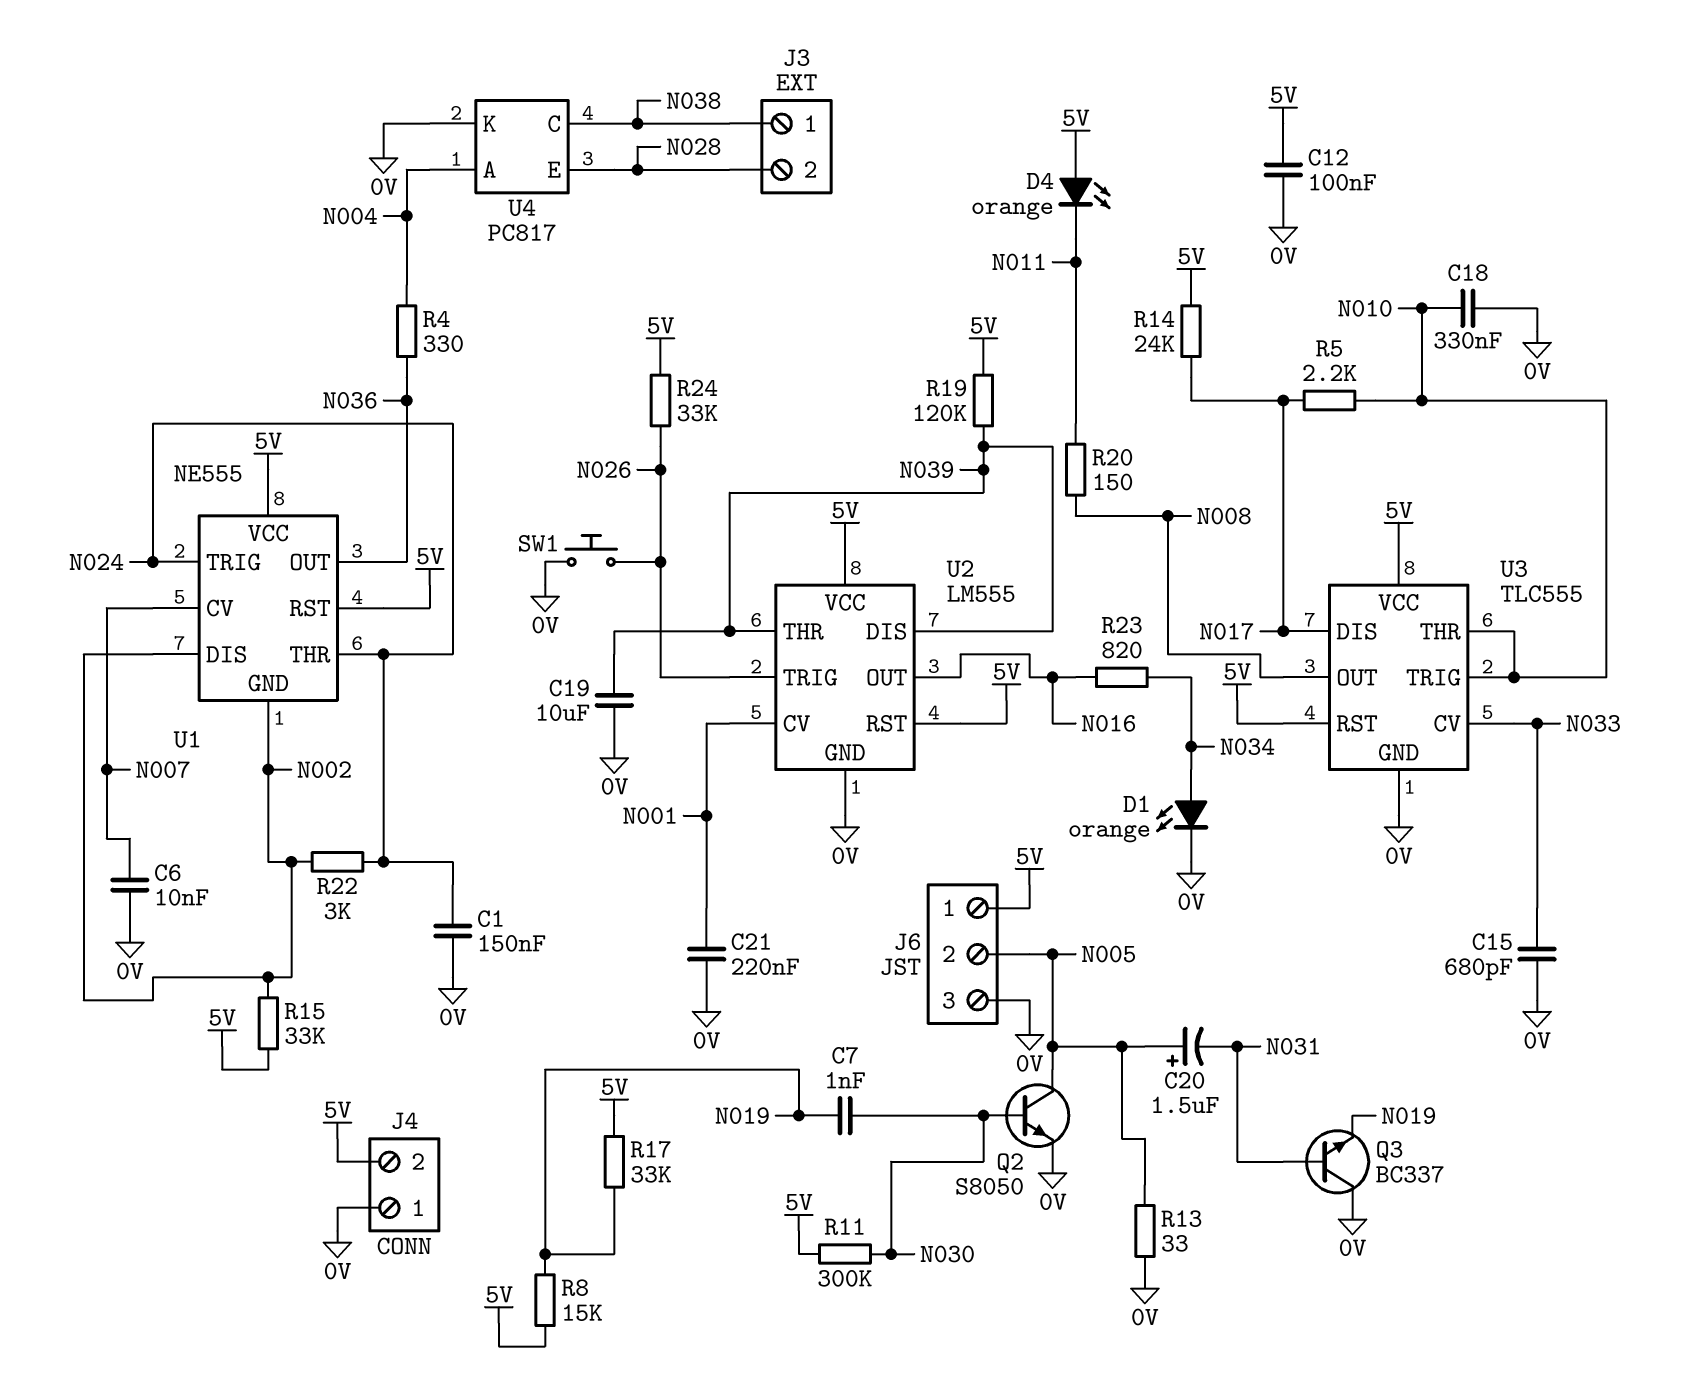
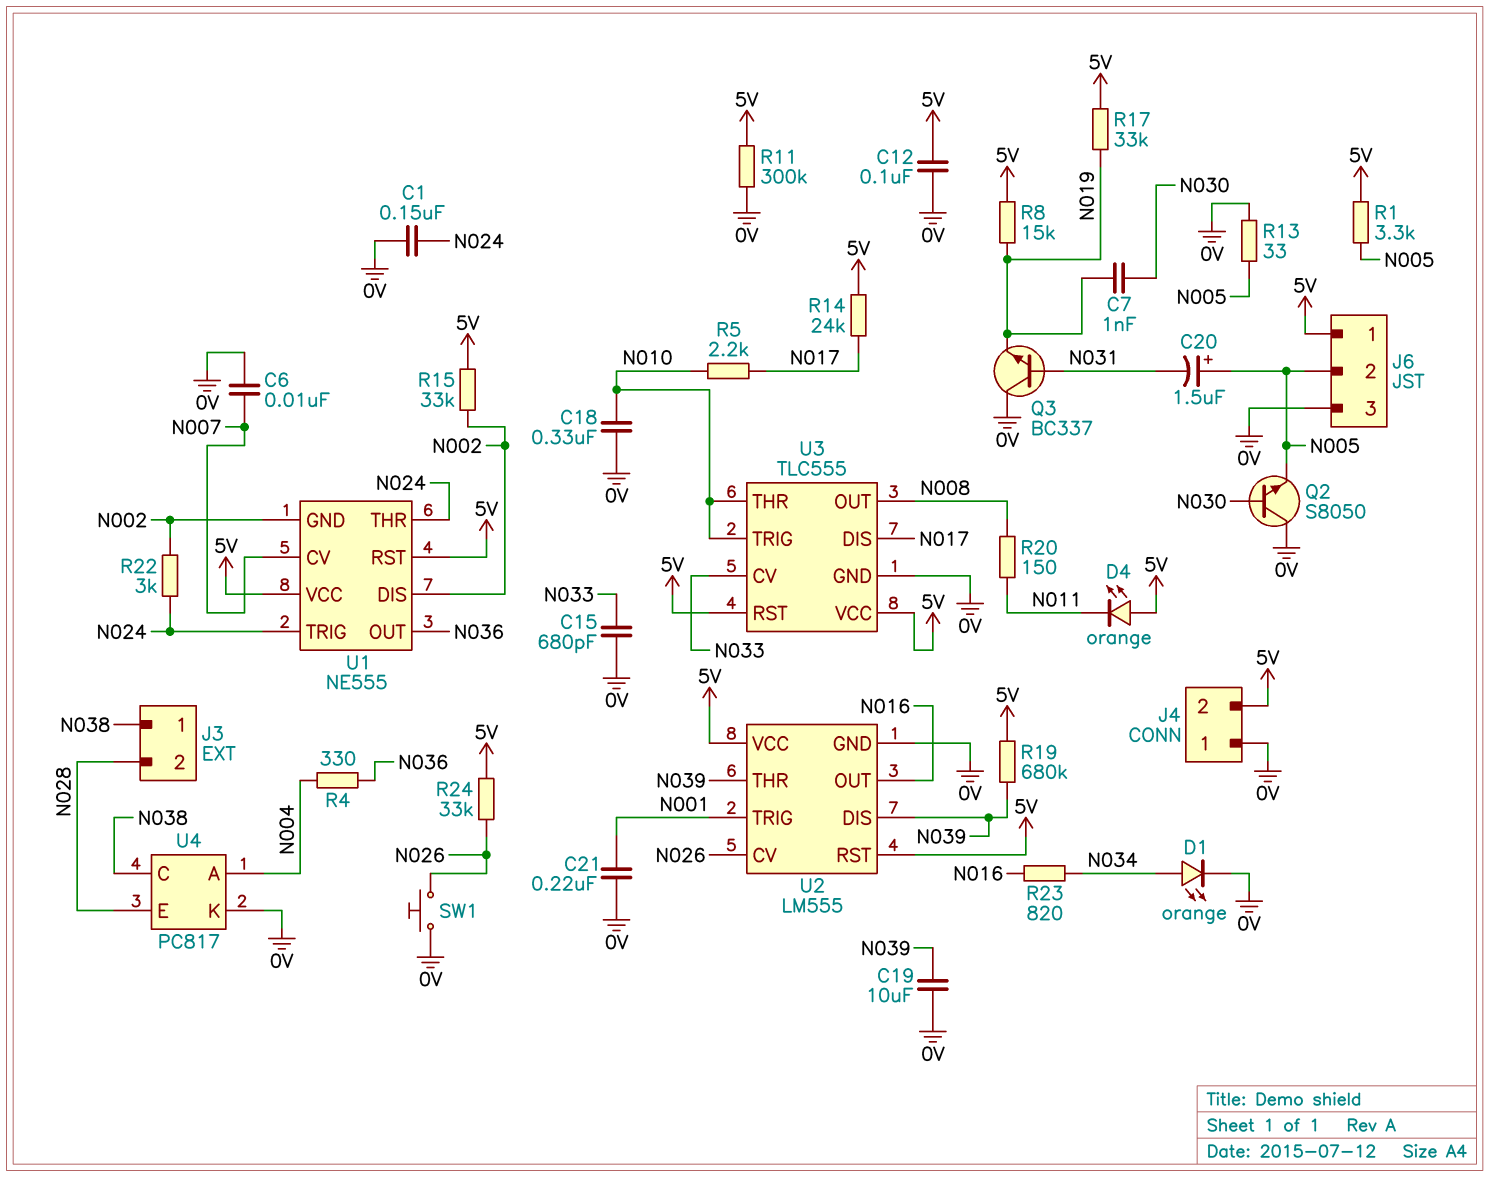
Q2: NPN S8050 (B N030, C N005, E 0V) -> NPN S8050 (B N030, C 0V, E N005)
R1: none -> 3.3k (5V, N005)
R11: 300k (5V, N030) -> 300k (0V, 5V)
R19: 120k (5V, N039) -> 680k (5V, N039)
U2 pin CV: N001 -> N026
U2 pin TRIG: N026 -> N001

